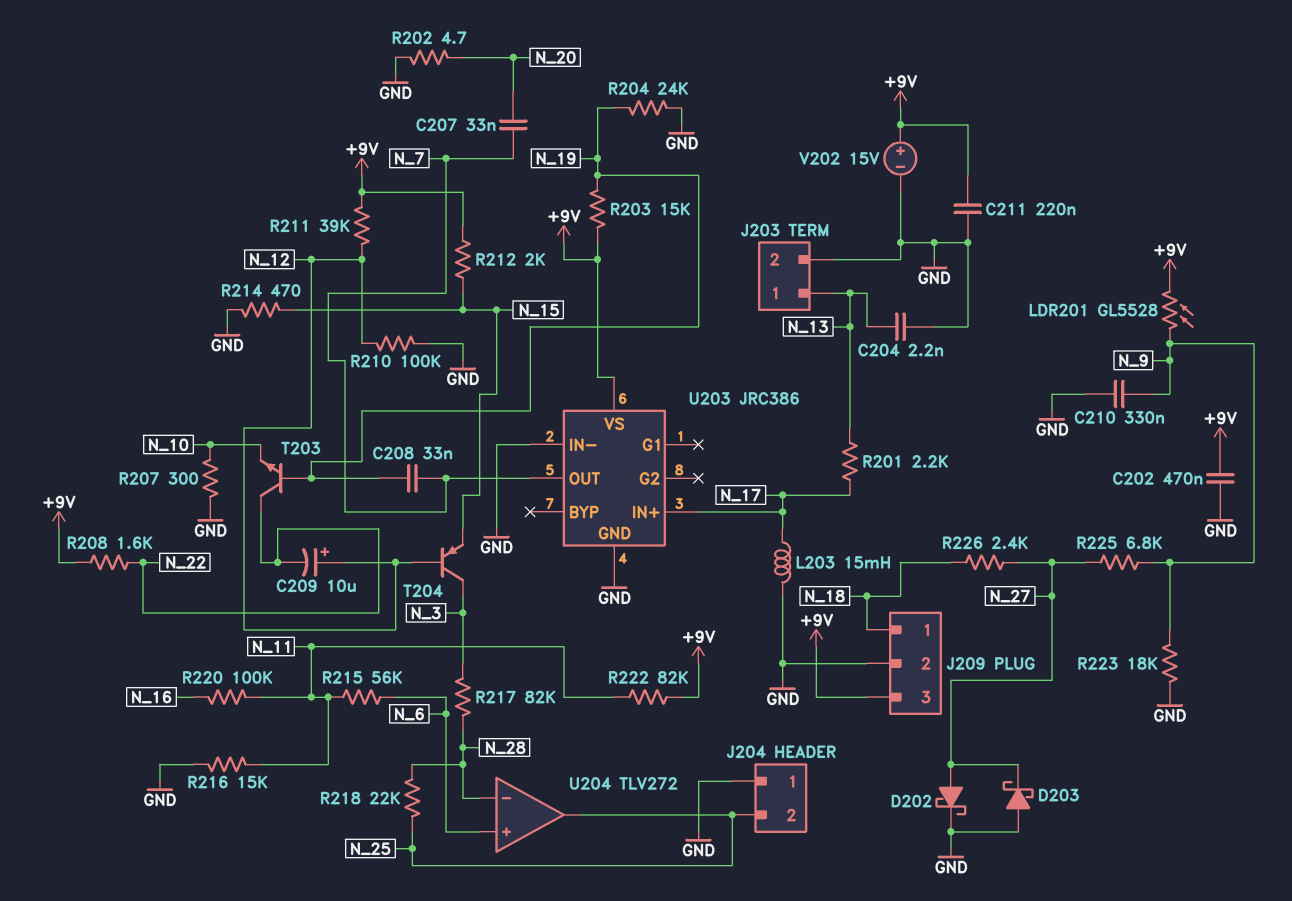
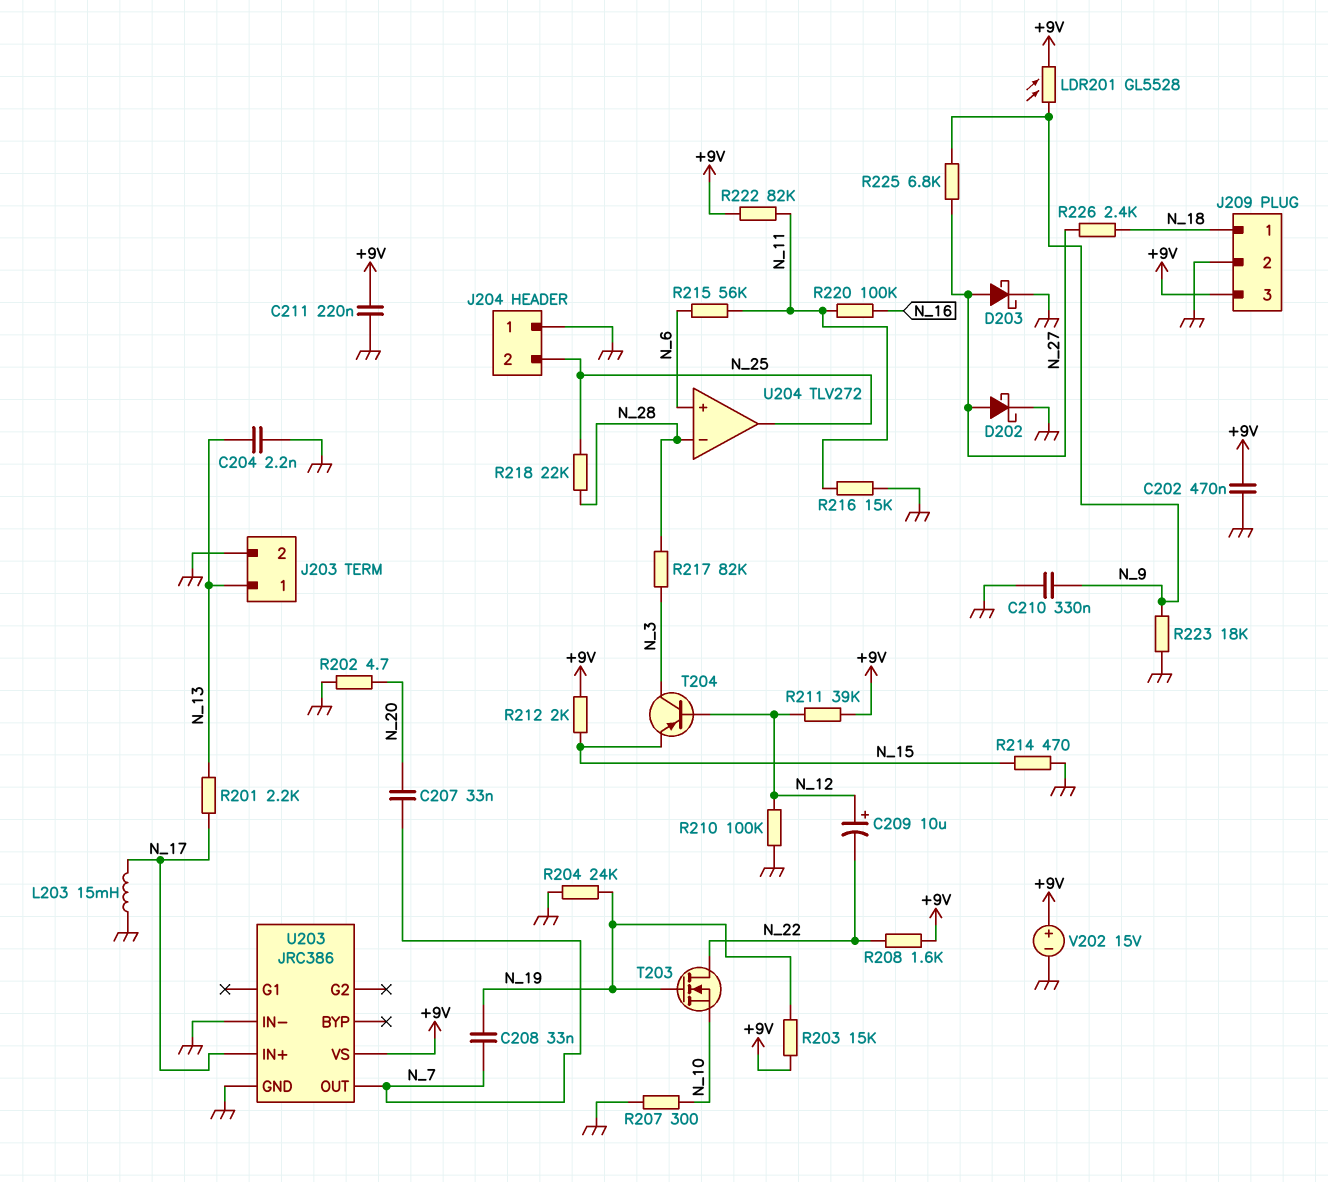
D203: schottky (A GND, K N_27) -> schottky (A N_27, K GND)
T203: NPN (B N_19, C N_22, E N_10) -> NMOS (G N_19, D N_22, S N_10)

